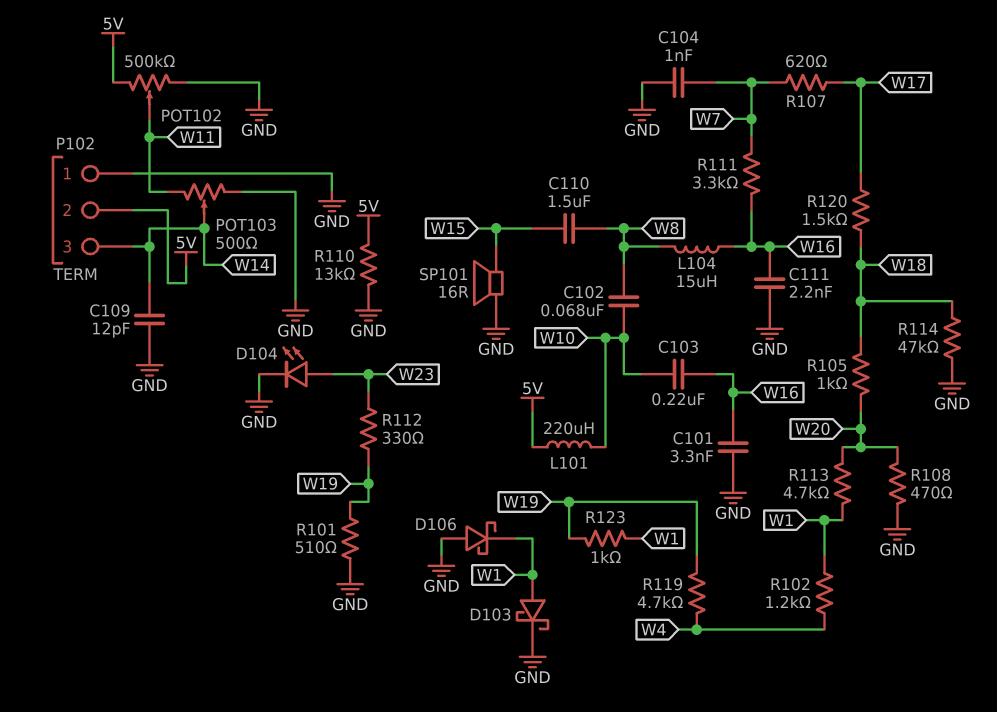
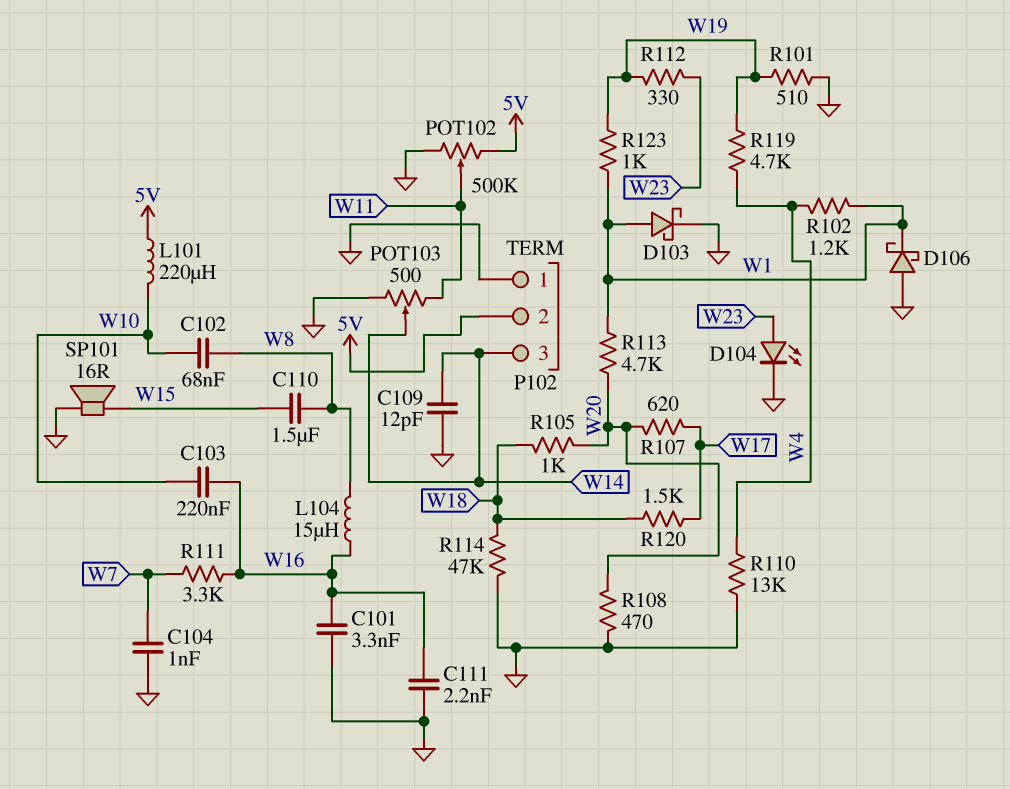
R107: 620 (W7, W17) -> 620 (W17, W20)
R110: 13k (5V, GND) -> 13k (GND, W4)

